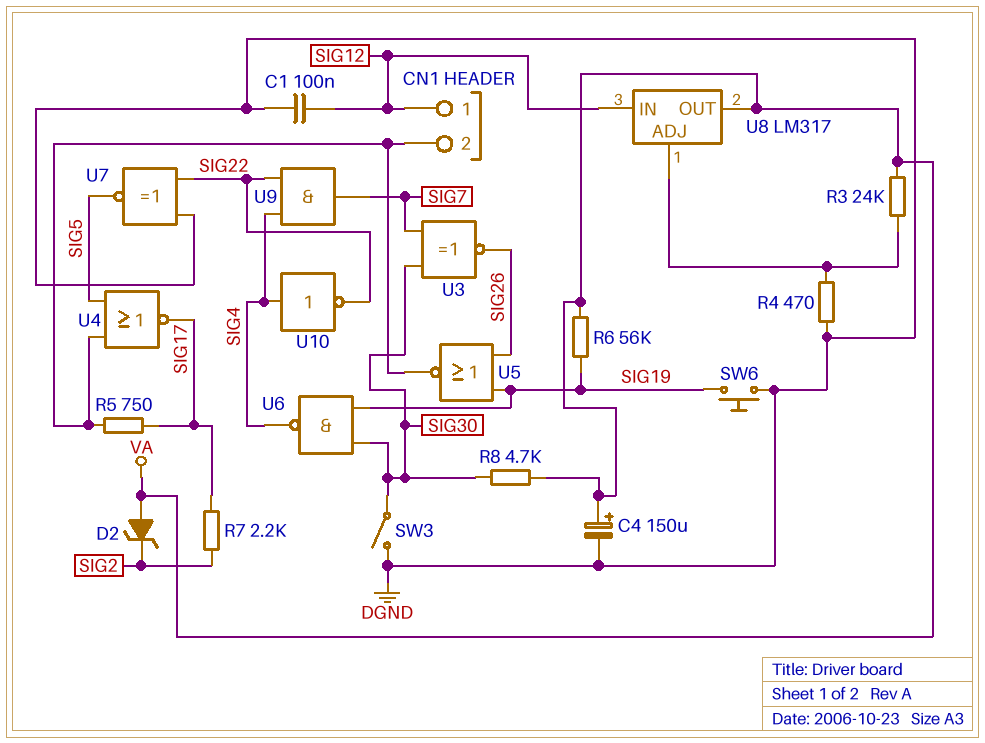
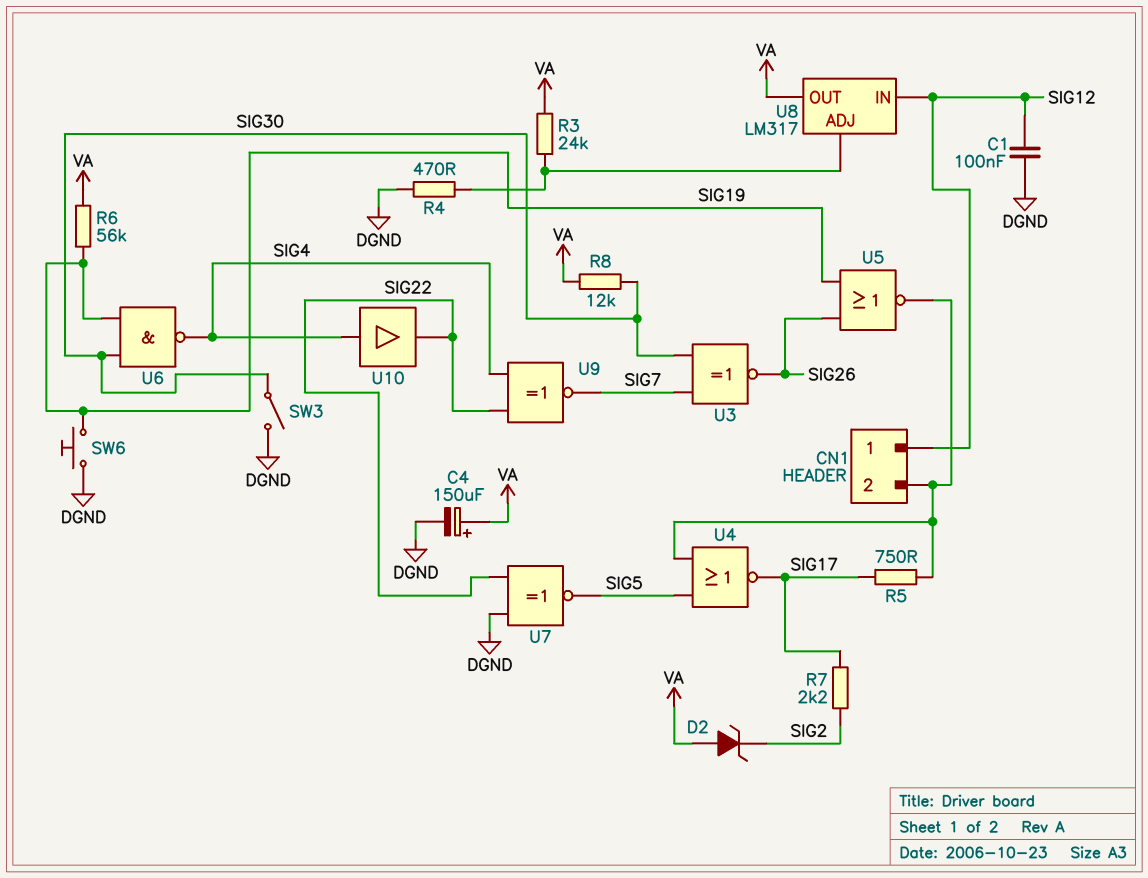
R8: 4.7k (SIG30, VA) -> 12k (SIG30, VA)
U9: AND (in SIG4, in SIG22, out SIG7) -> XNOR (in SIG4, in SIG22, out SIG7)
U10: NOT (in SIG4, out SIG22) -> buffer (in SIG4, out SIG22)

